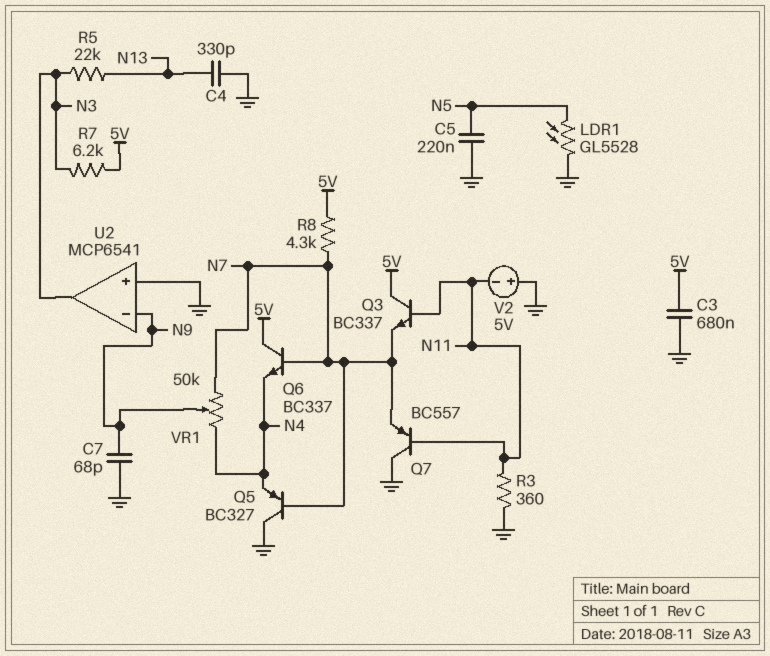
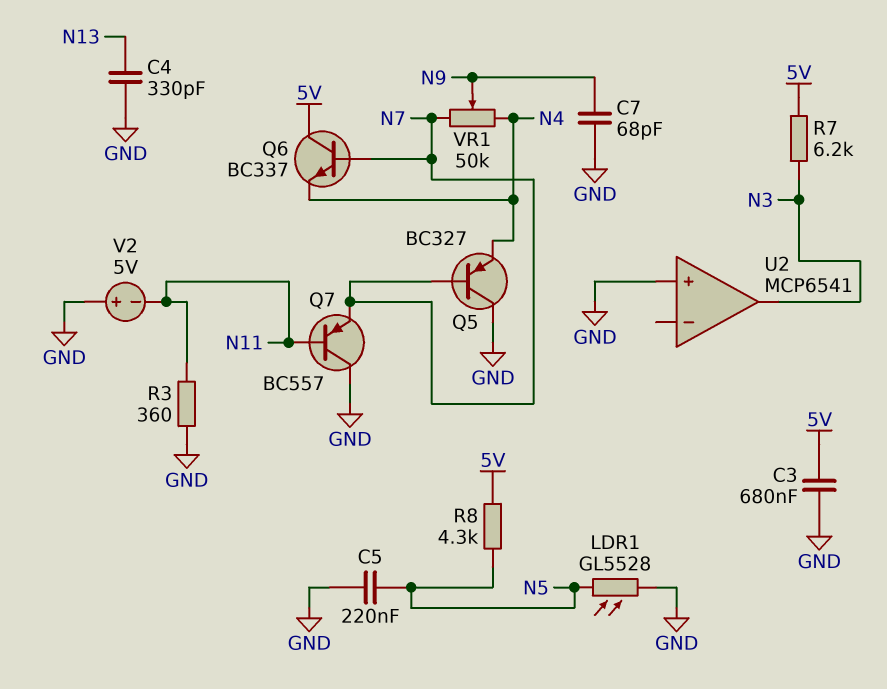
Q3: NPN BC337 (B N11, C 5V, E N7) -> none
R5: 22k (N3, N13) -> none
R8: 4.3k (5V, N7) -> 4.3k (5V, N5)
U2 pin in-: N9 -> none

